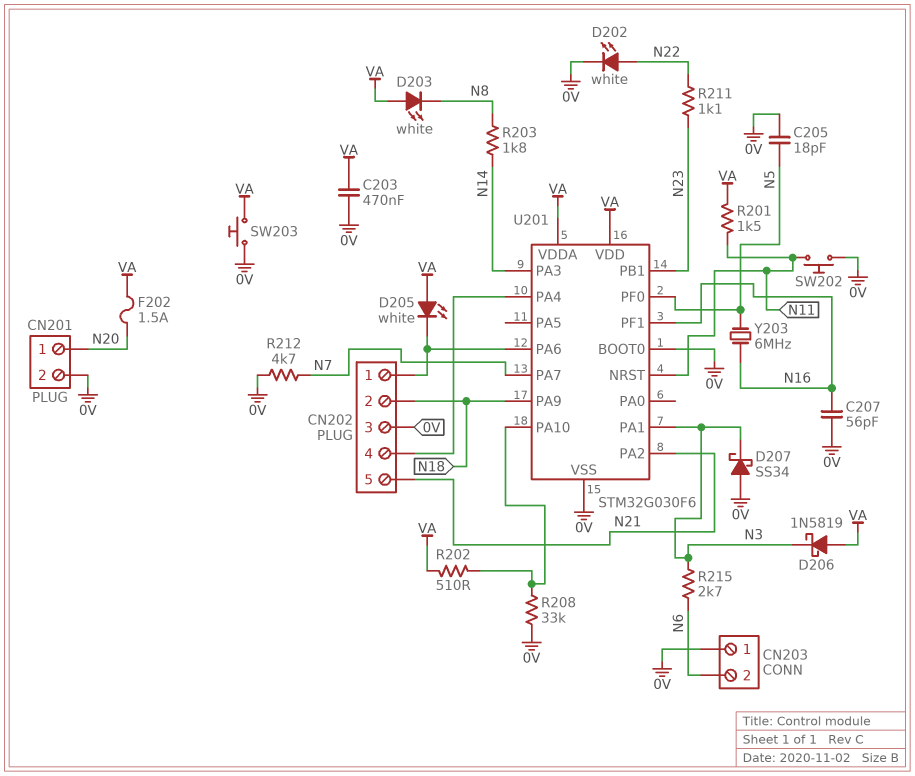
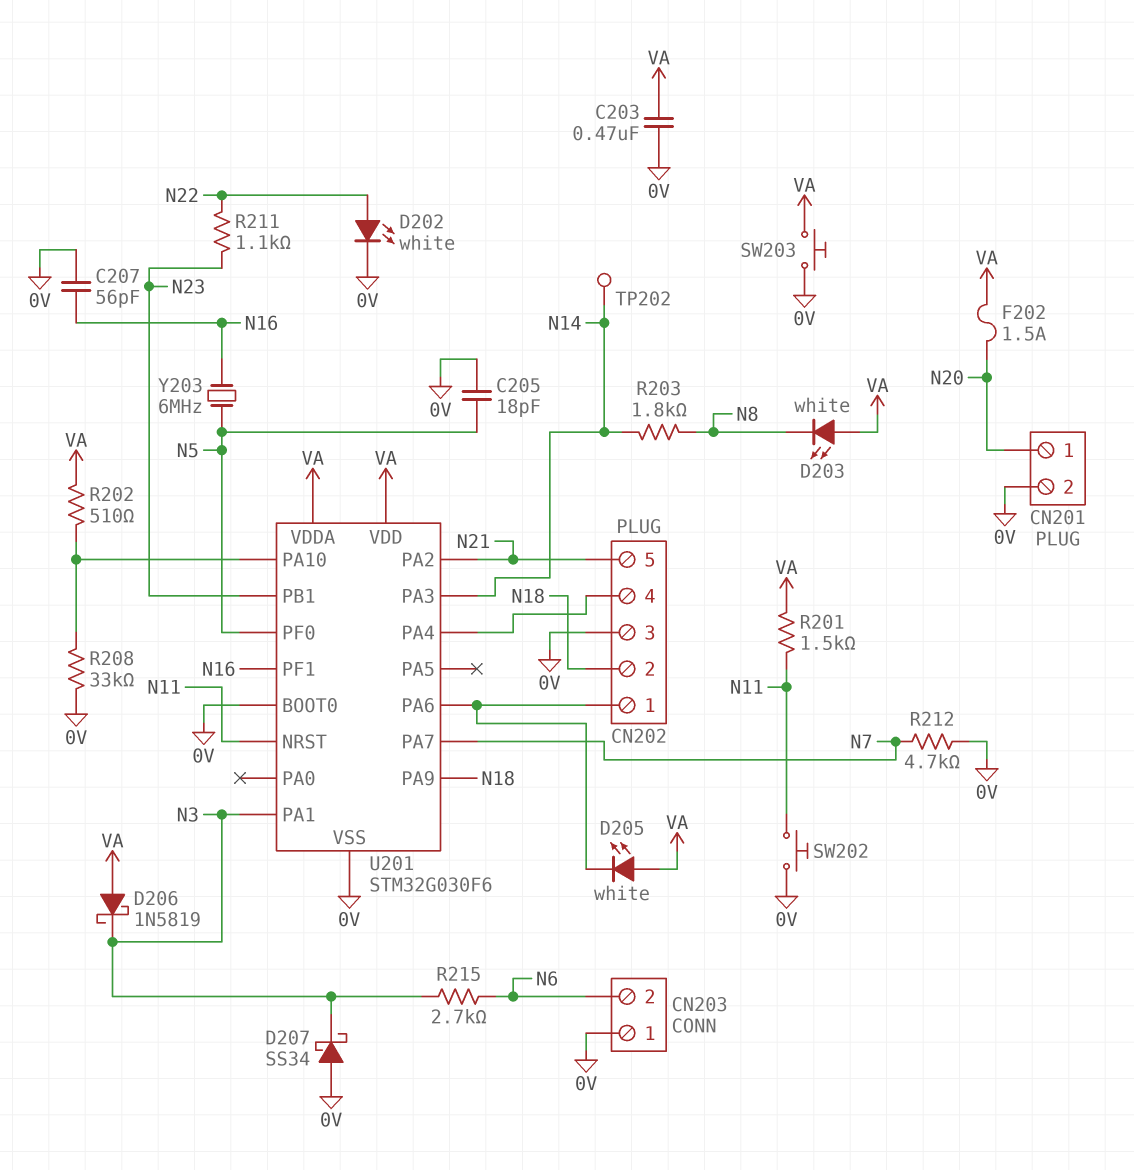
TP202: none -> test point (N14)

